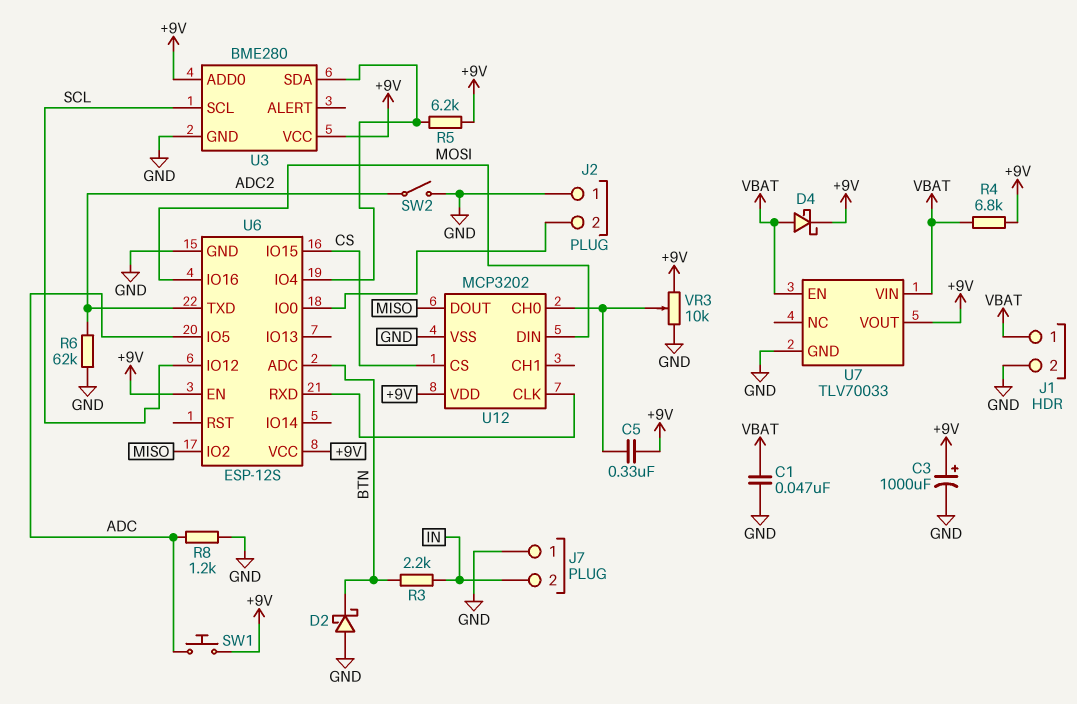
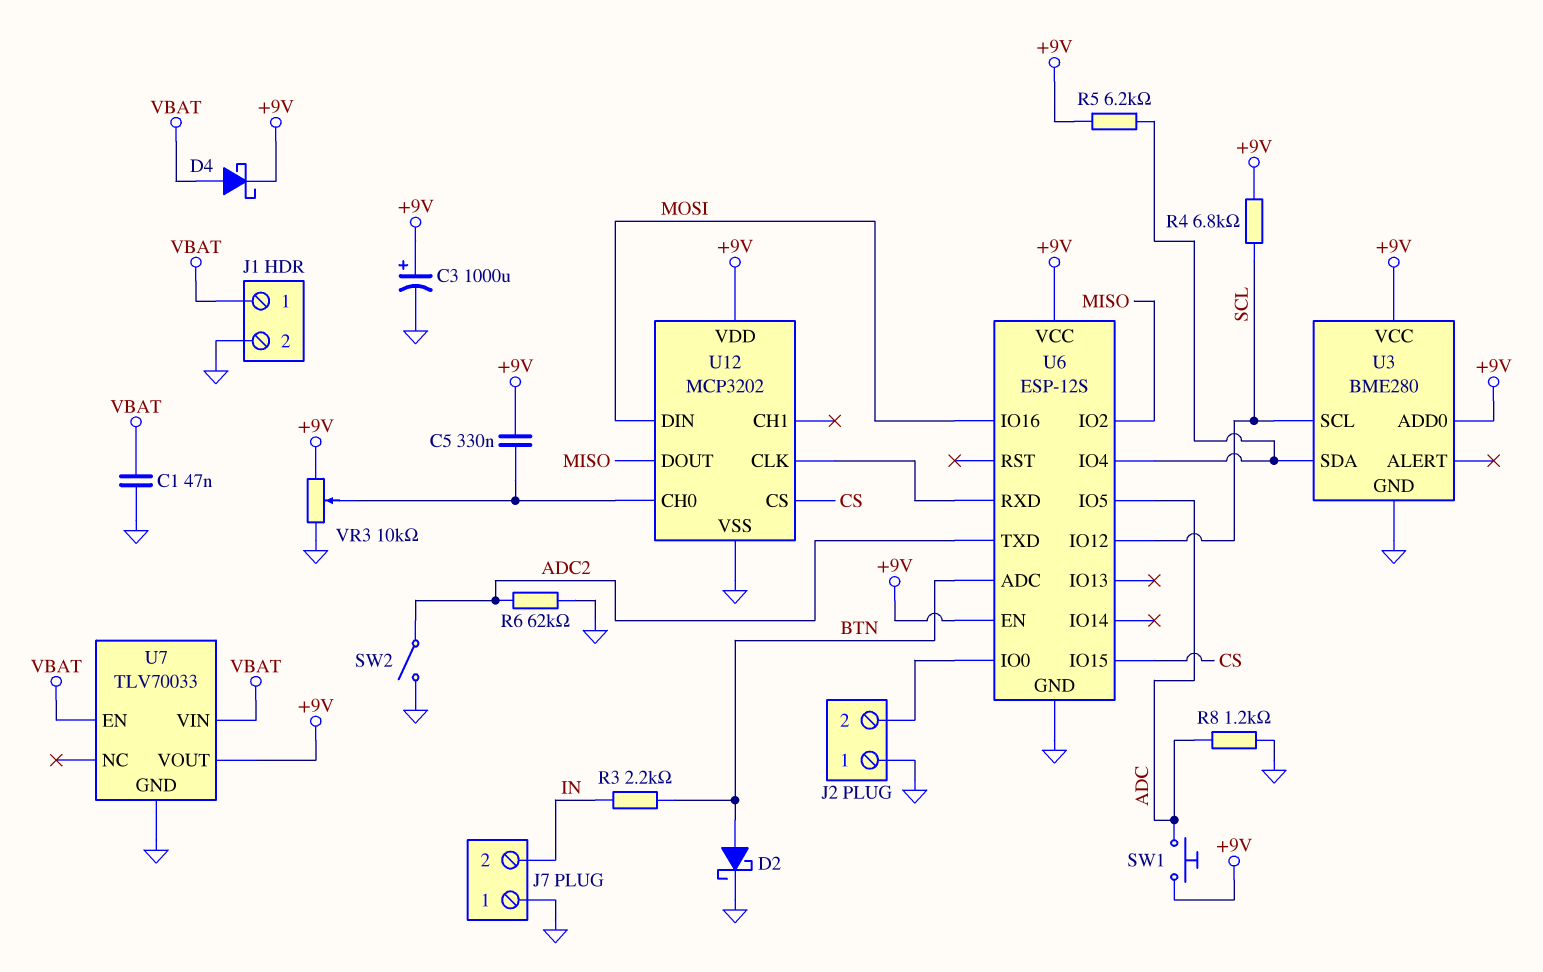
D2: schottky (A GND, K BTN) -> schottky (A BTN, K GND)
R4: 6.8k (+9V, VBAT) -> 6.8k (+9V, SCL)

